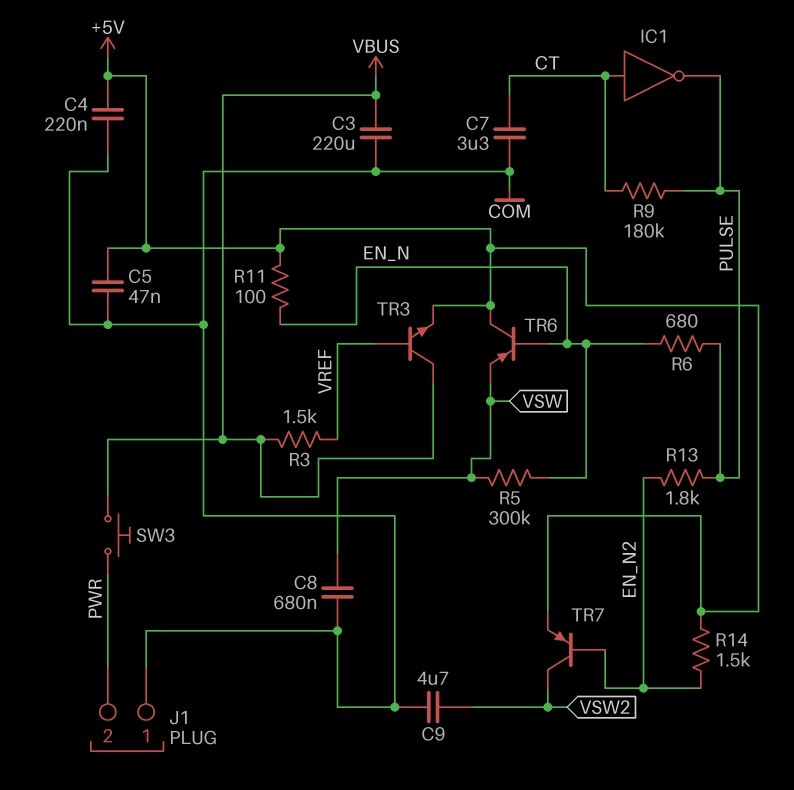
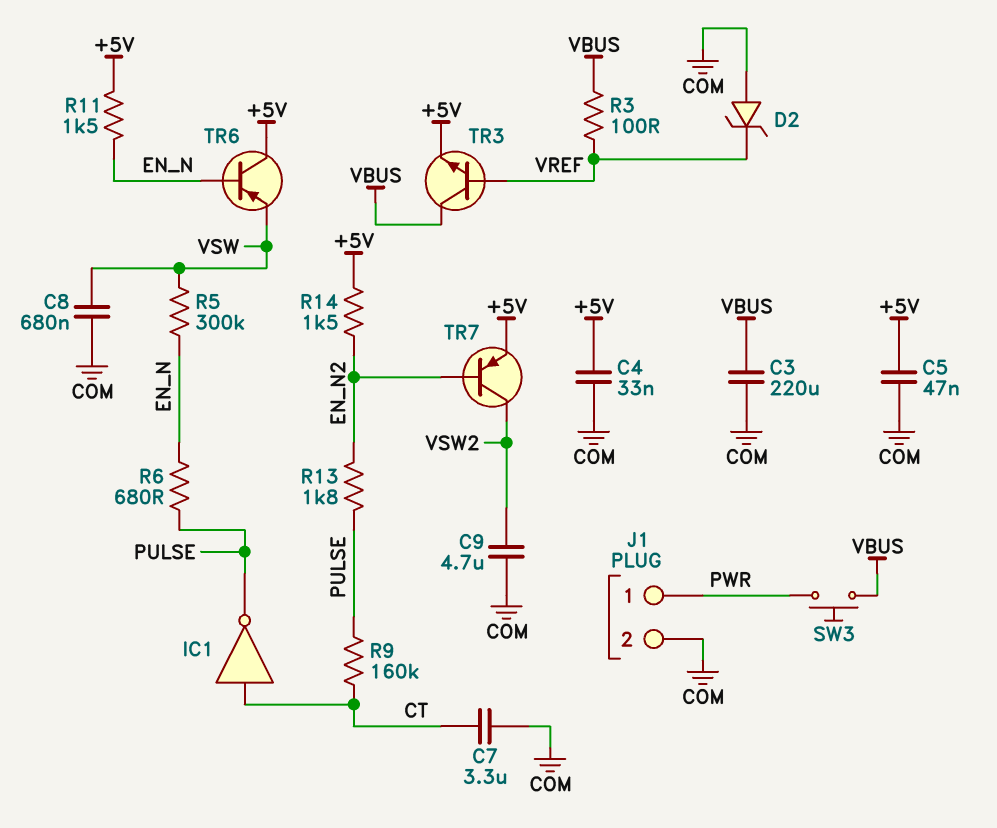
C4: 220nF (+5V, COM) -> 33nF (+5V, COM)
D2: none -> zener (A COM, K VREF)
J1 pin 1: COM -> PWR
J1 pin 2: PWR -> COM
R3: 1.5k (VBUS, VREF) -> 100 (VBUS, VREF)
R9: 180k (CT, PULSE) -> 160k (CT, PULSE)
R11: 100 (+5V, EN_N) -> 1.5k (+5V, EN_N)

